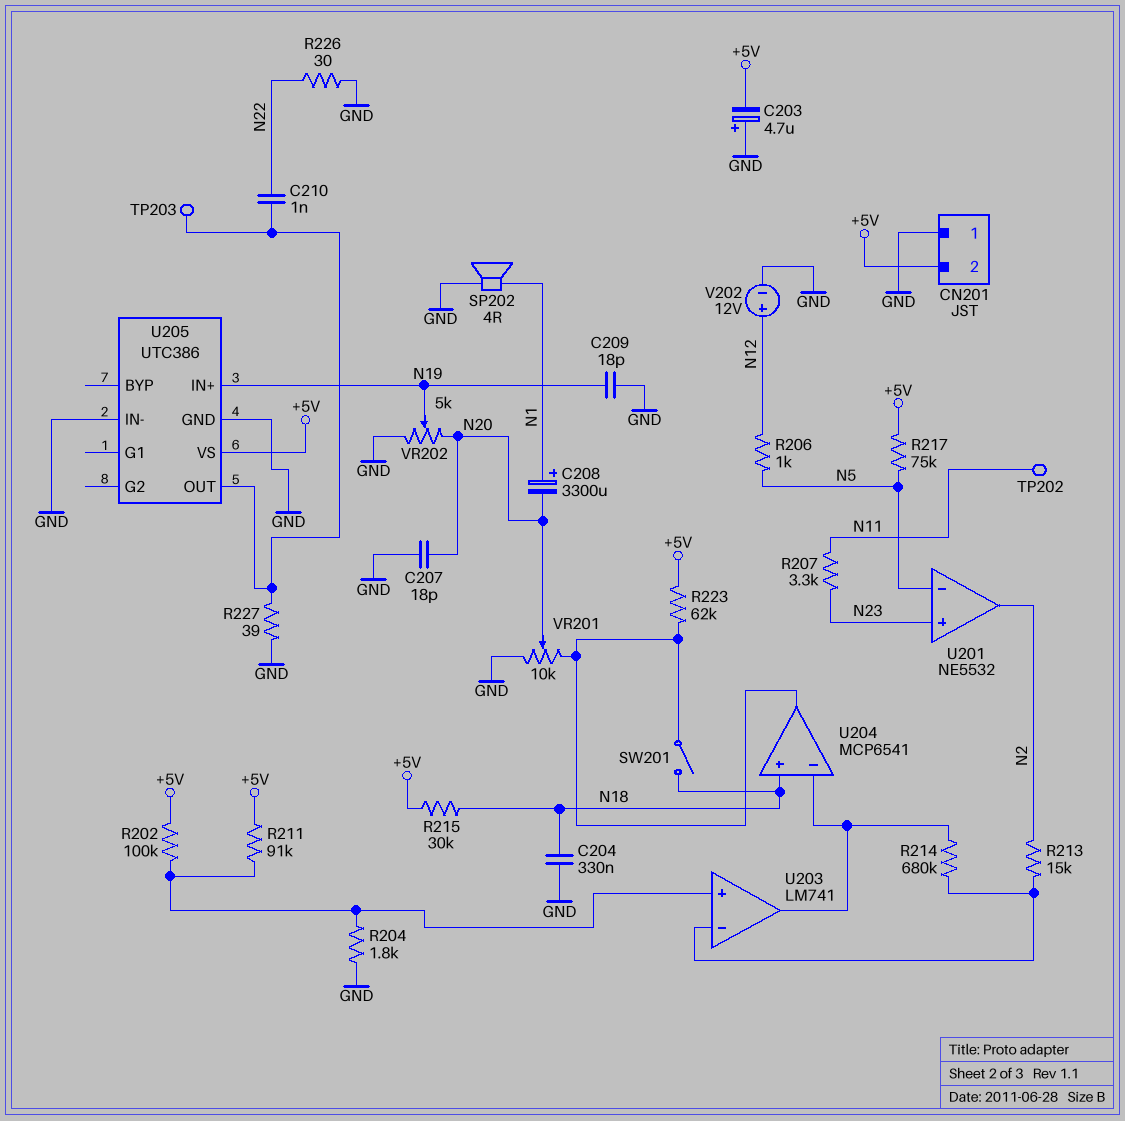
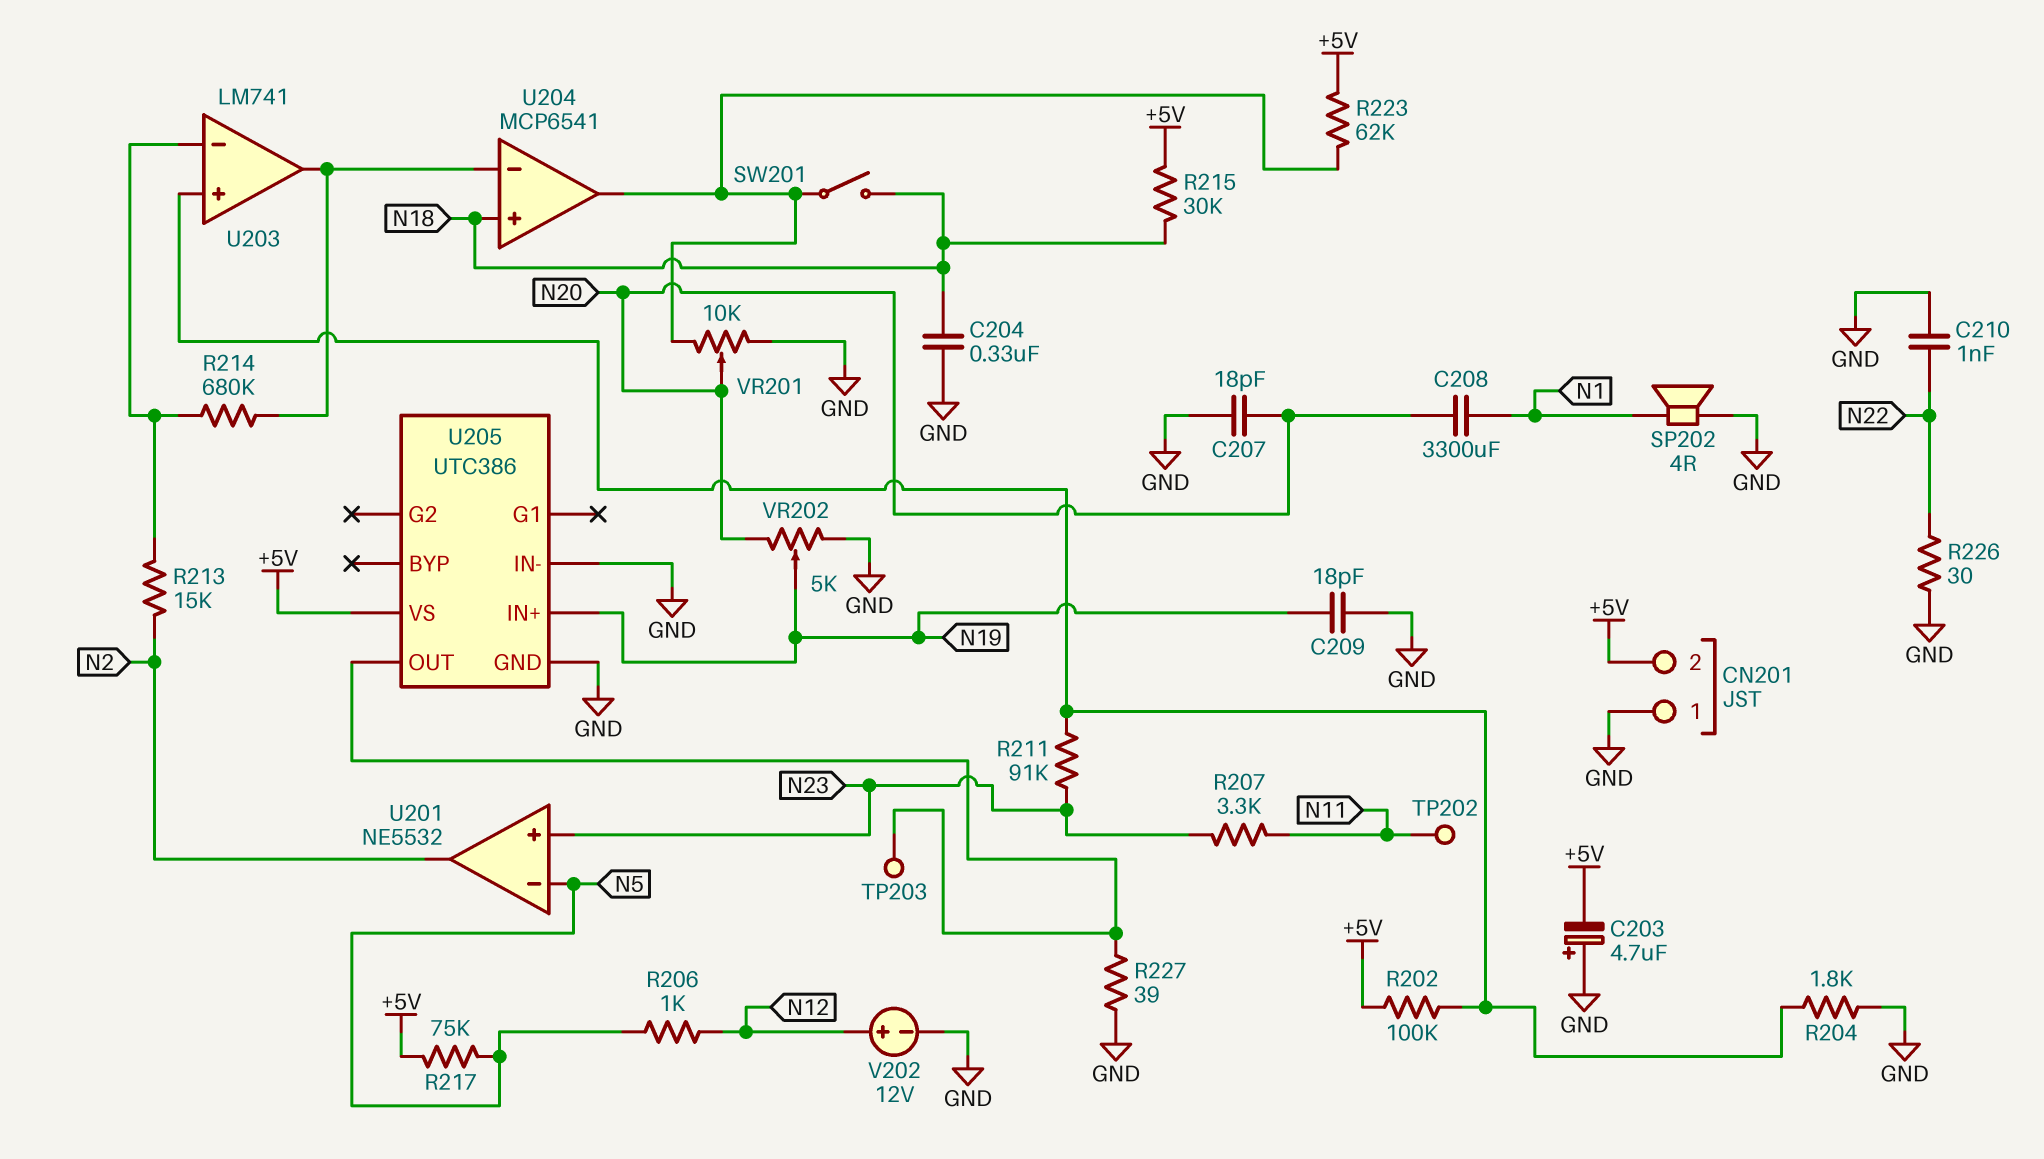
C208: 3300uF (plus N1, minus N20) -> 3300uF (N1, N20)
C210: 1nF (N22, U205/OUT) -> 1nF (GND, N22)
R211: 91k (+5V, U203/in+) -> 91k (N23, U203/in+)

